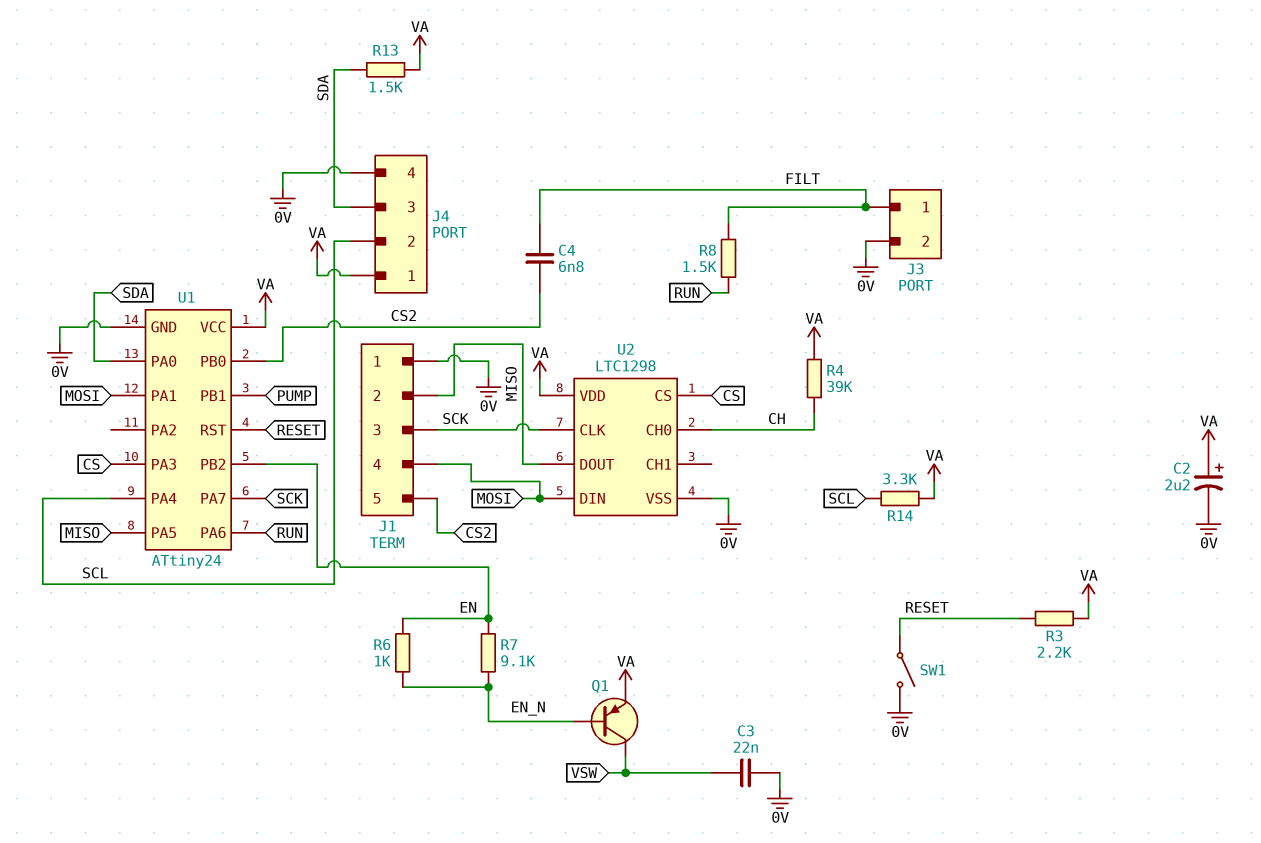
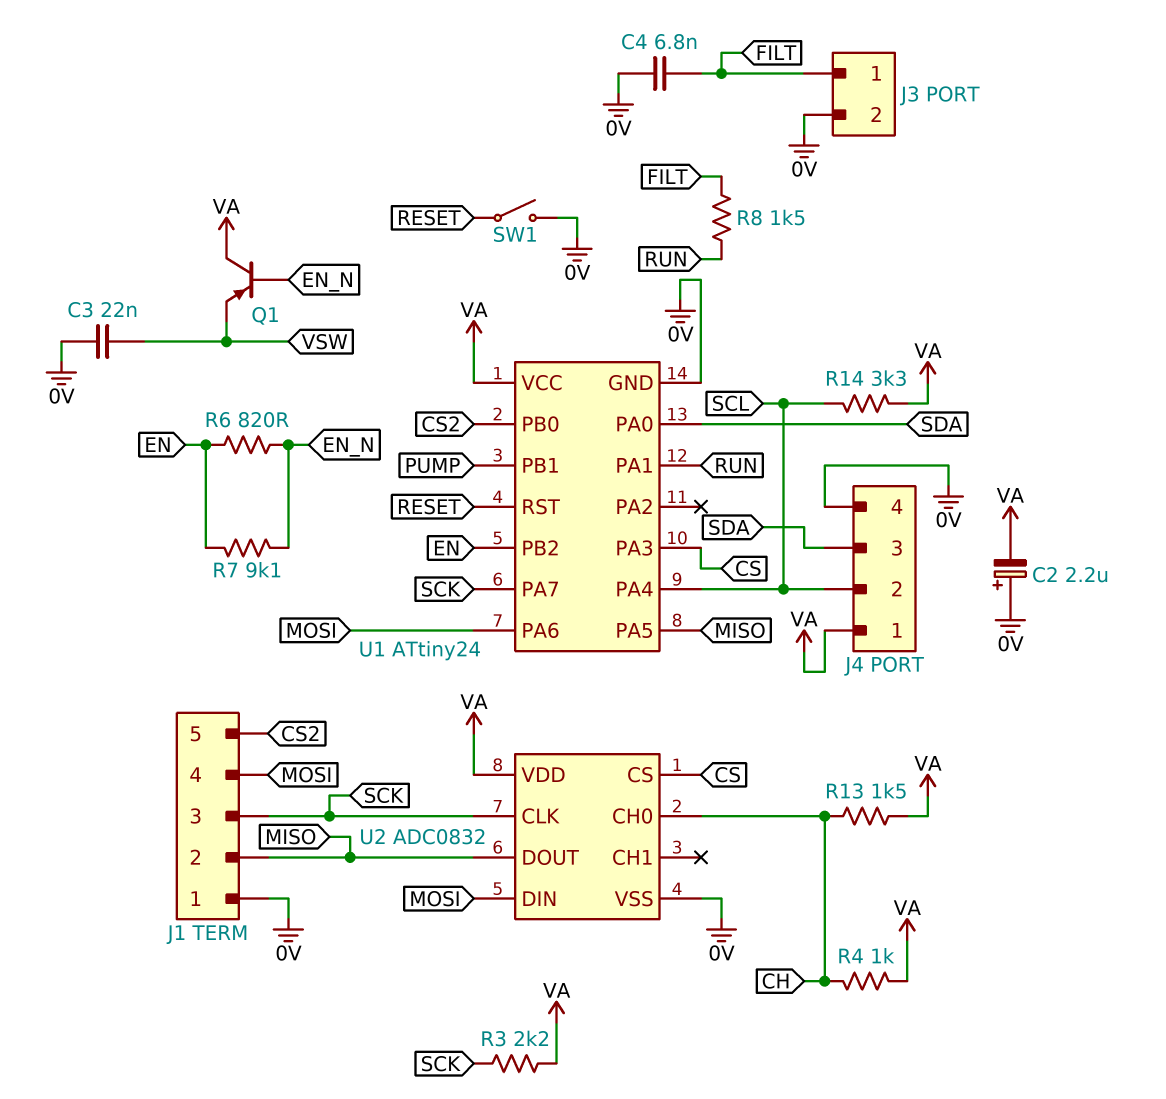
C2: 2.2uF (plus VA, minus 0V) -> 2.2uF (plus 0V, minus VA)
C4: 6.8nF (CS2, FILT) -> 6.8nF (0V, FILT)
Q1: PNP (B EN_N, C VSW, E VA) -> PNP (B EN_N, C VA, E VSW)
R3: 2.2k (RESET, VA) -> 2.2k (SCK, VA)
R4: 39k (CH, VA) -> 1k (CH, VA)
R6: 1k (EN, EN_N) -> 820 (EN, EN_N)
R13: 1.5k (SDA, VA) -> 1.5k (CH, VA)
U1 pin PA1: MOSI -> RUN
U1 pin PA6: RUN -> MOSI
U2: LTC1298 -> ADC0832

